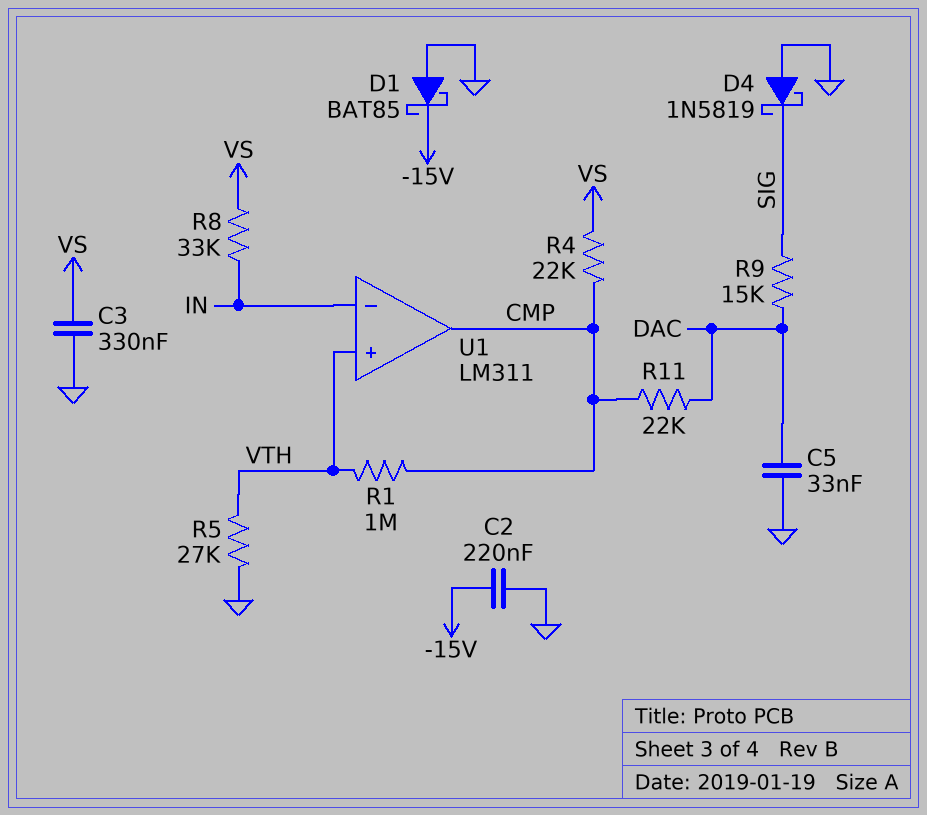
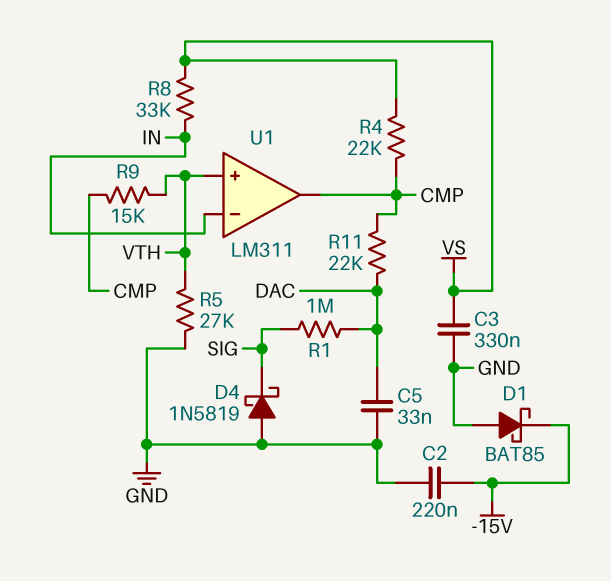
R1: 1M (CMP, VTH) -> 1M (DAC, SIG)
R9: 15k (DAC, SIG) -> 15k (CMP, VTH)

